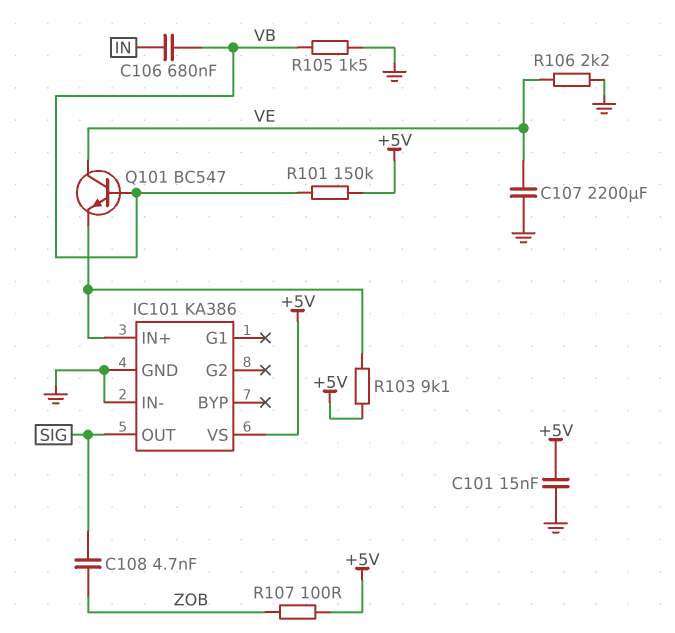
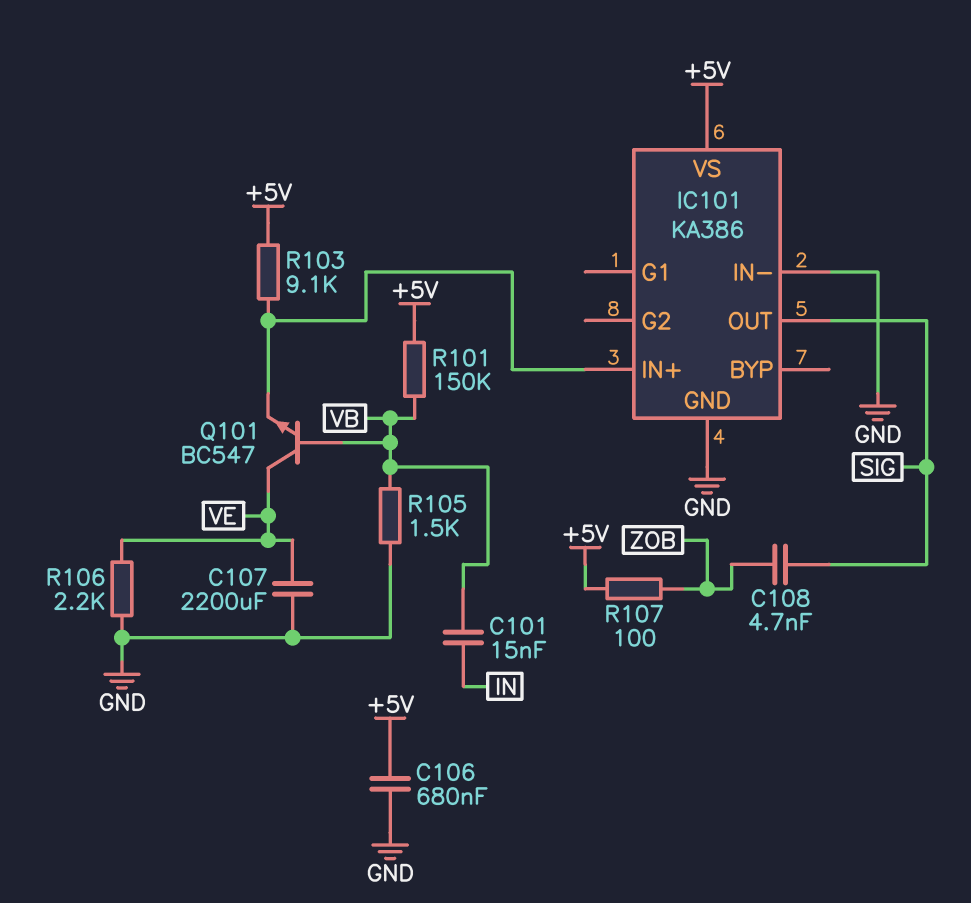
C101: 15nF (+5V, GND) -> 15nF (IN, VB)
C106: 680nF (IN, VB) -> 680nF (+5V, GND)

